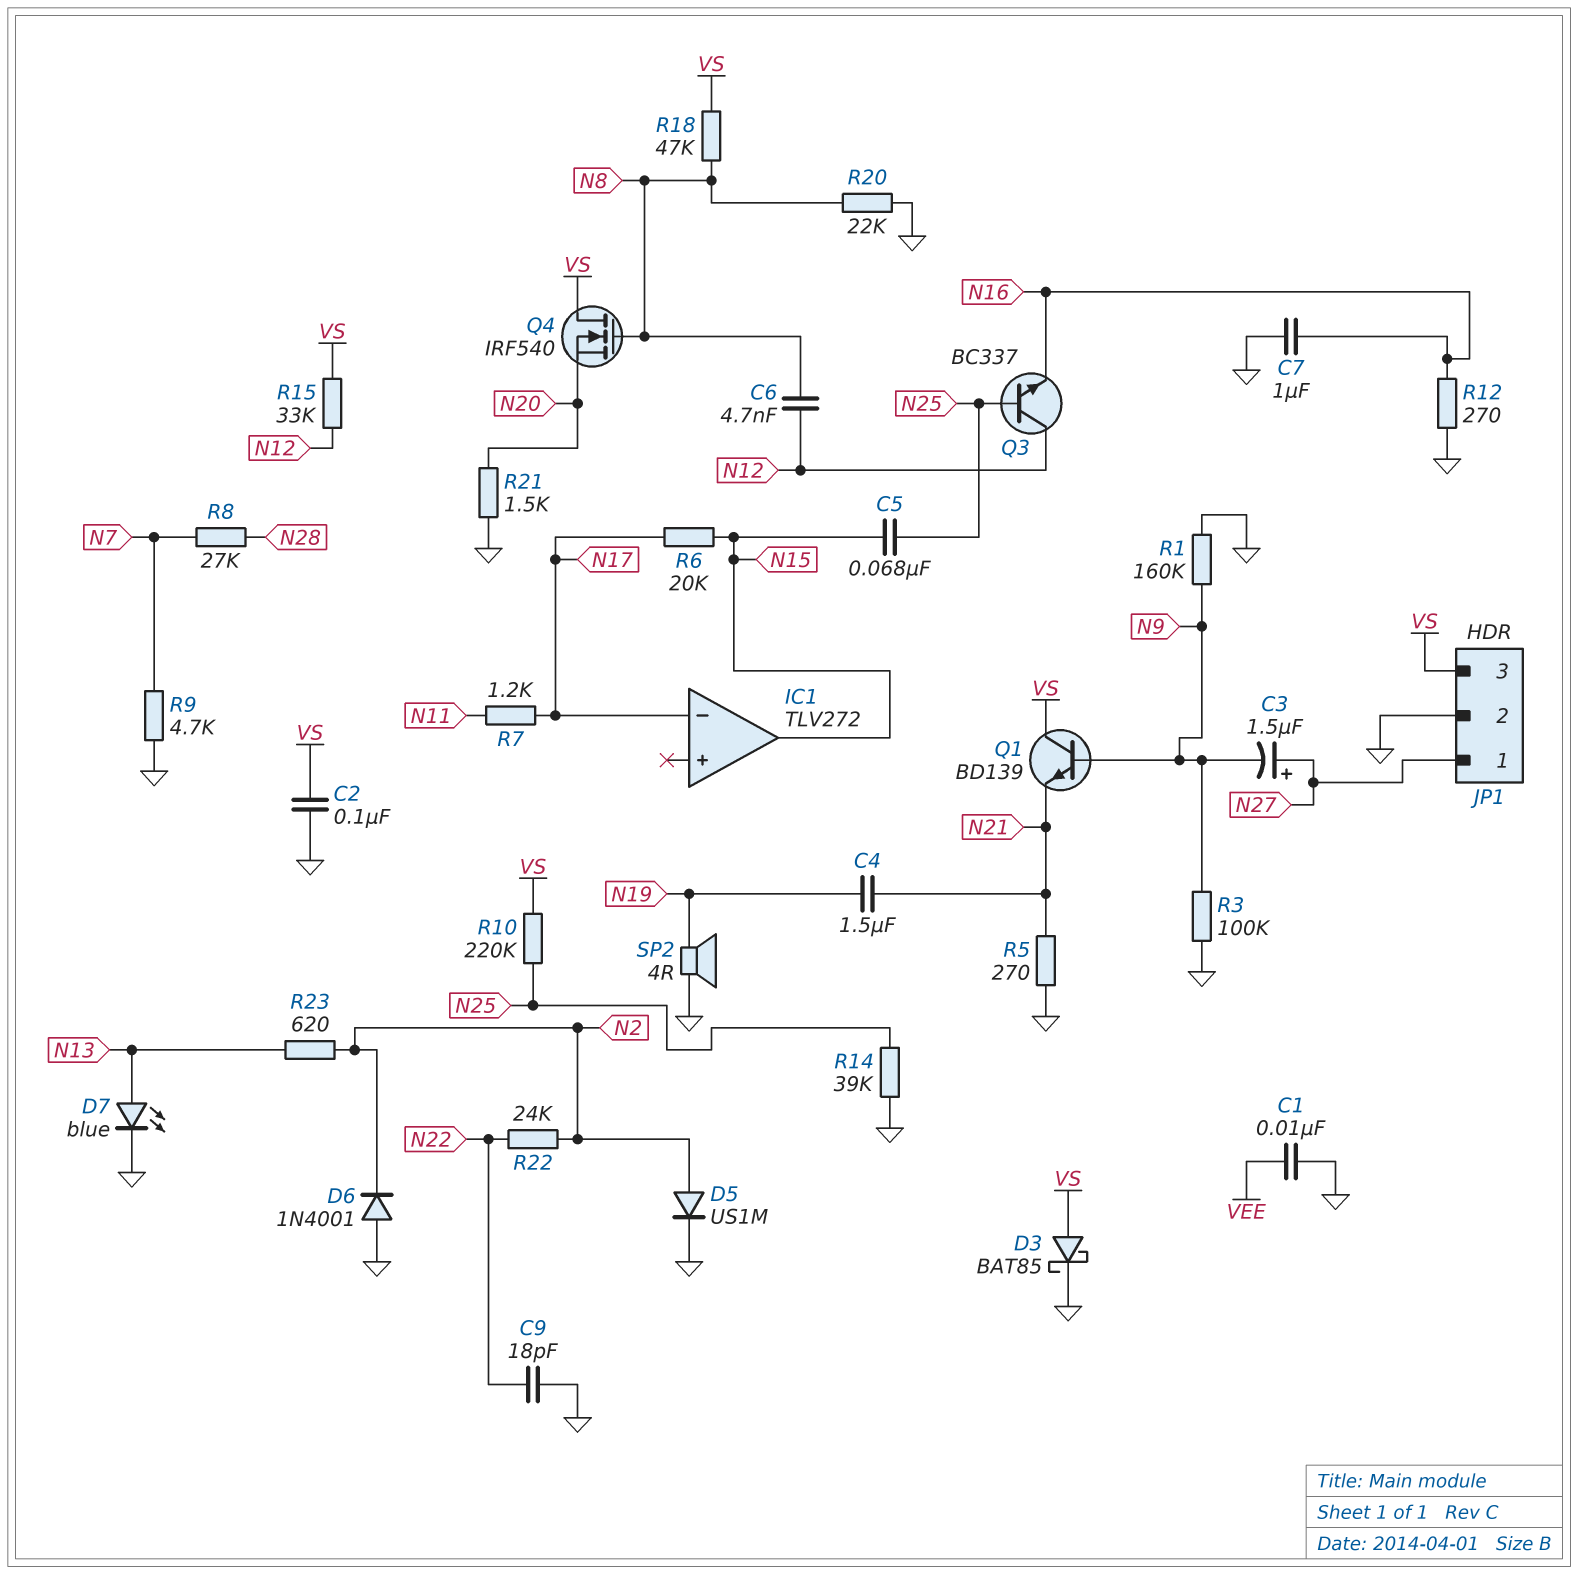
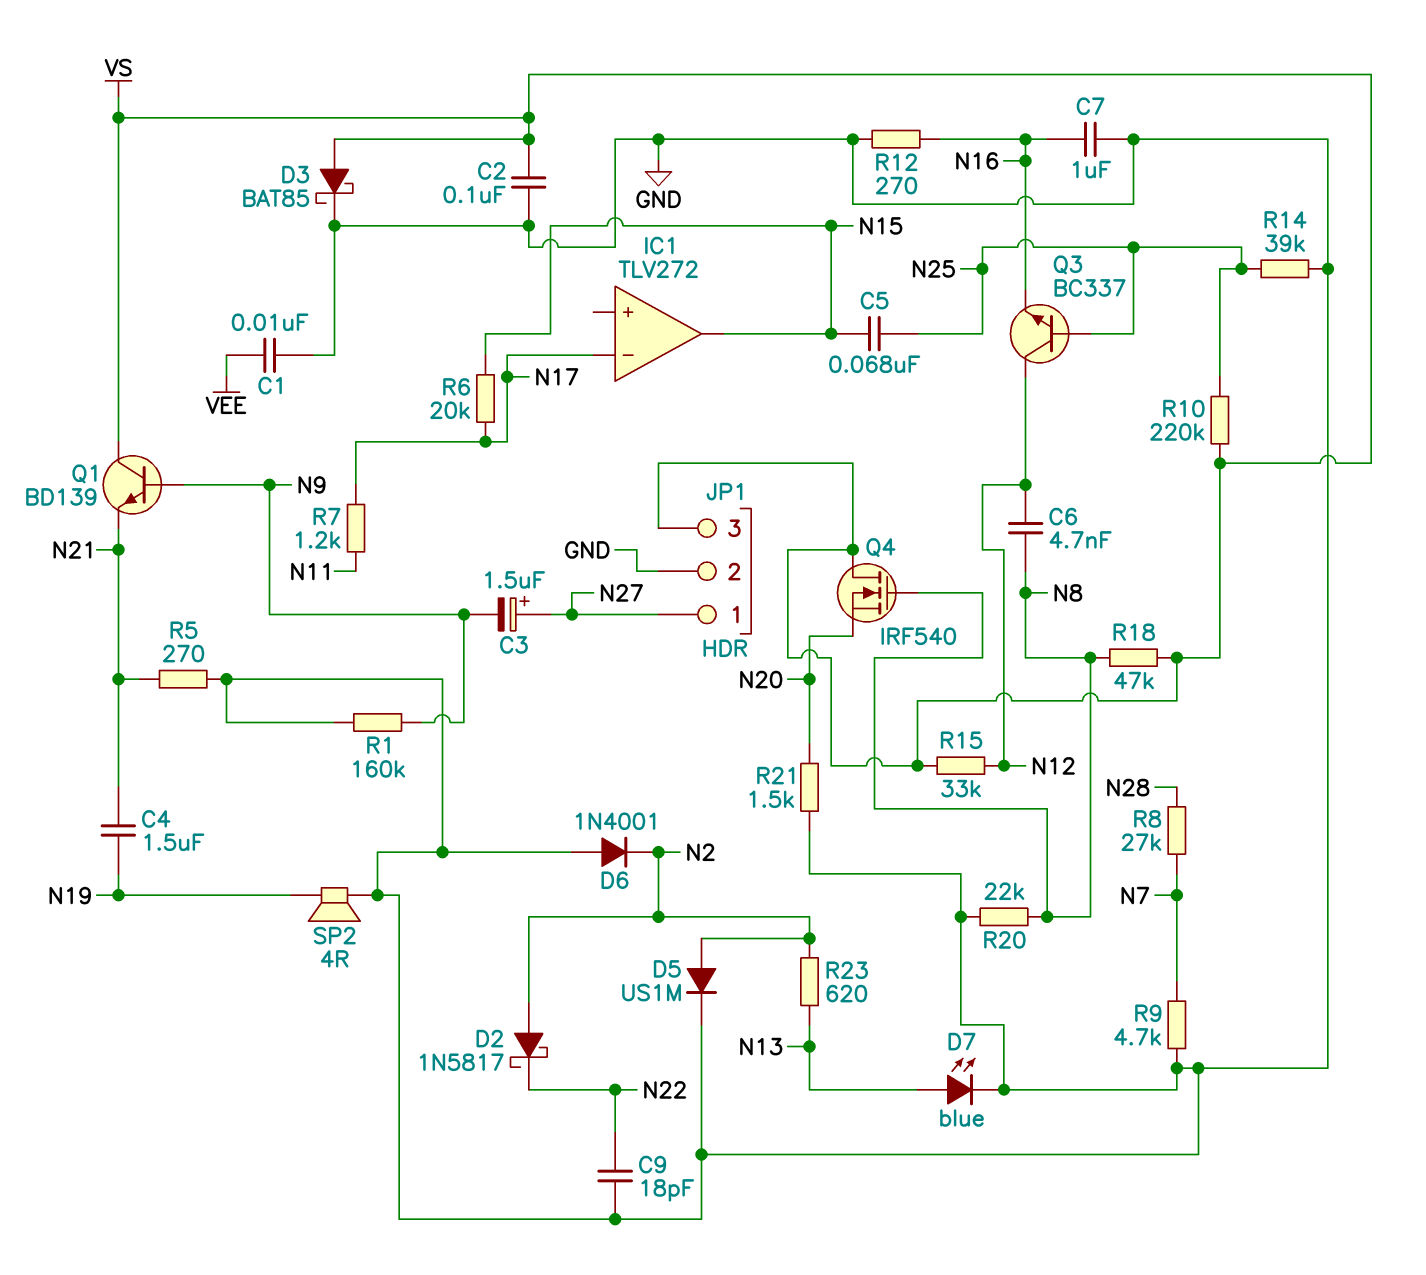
D2: none -> schottky 1N5817 (A N2, K N22)
R3: 100k (GND, N9) -> none
R22: 24k (N2, N22) -> none

